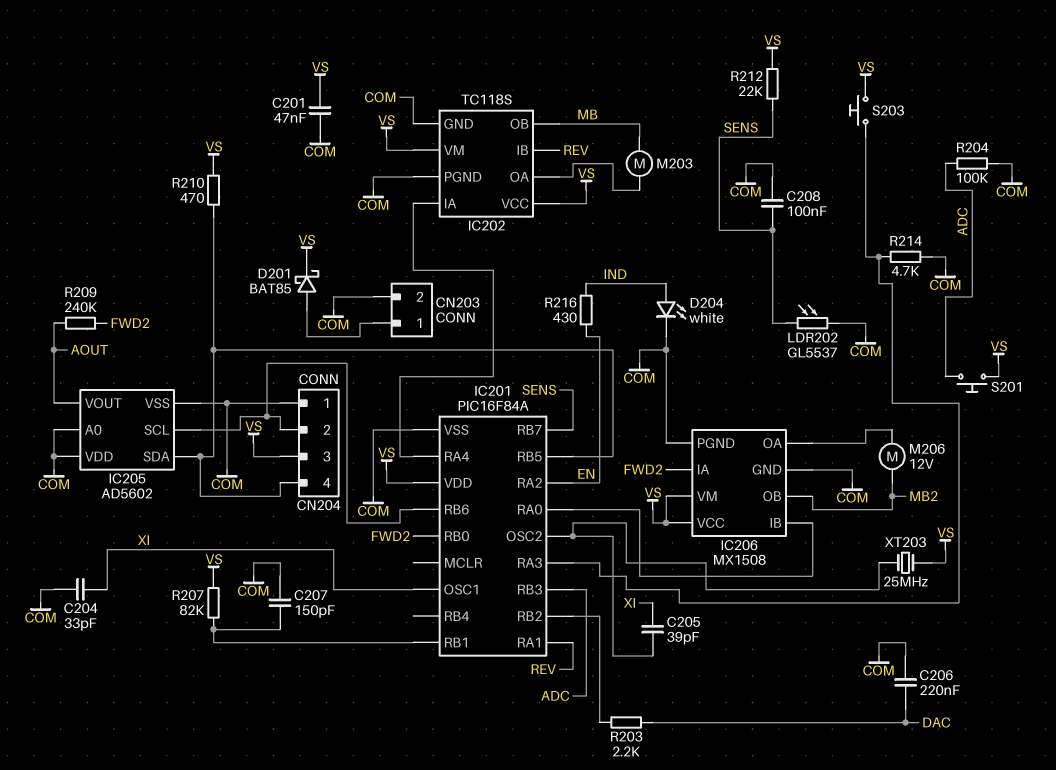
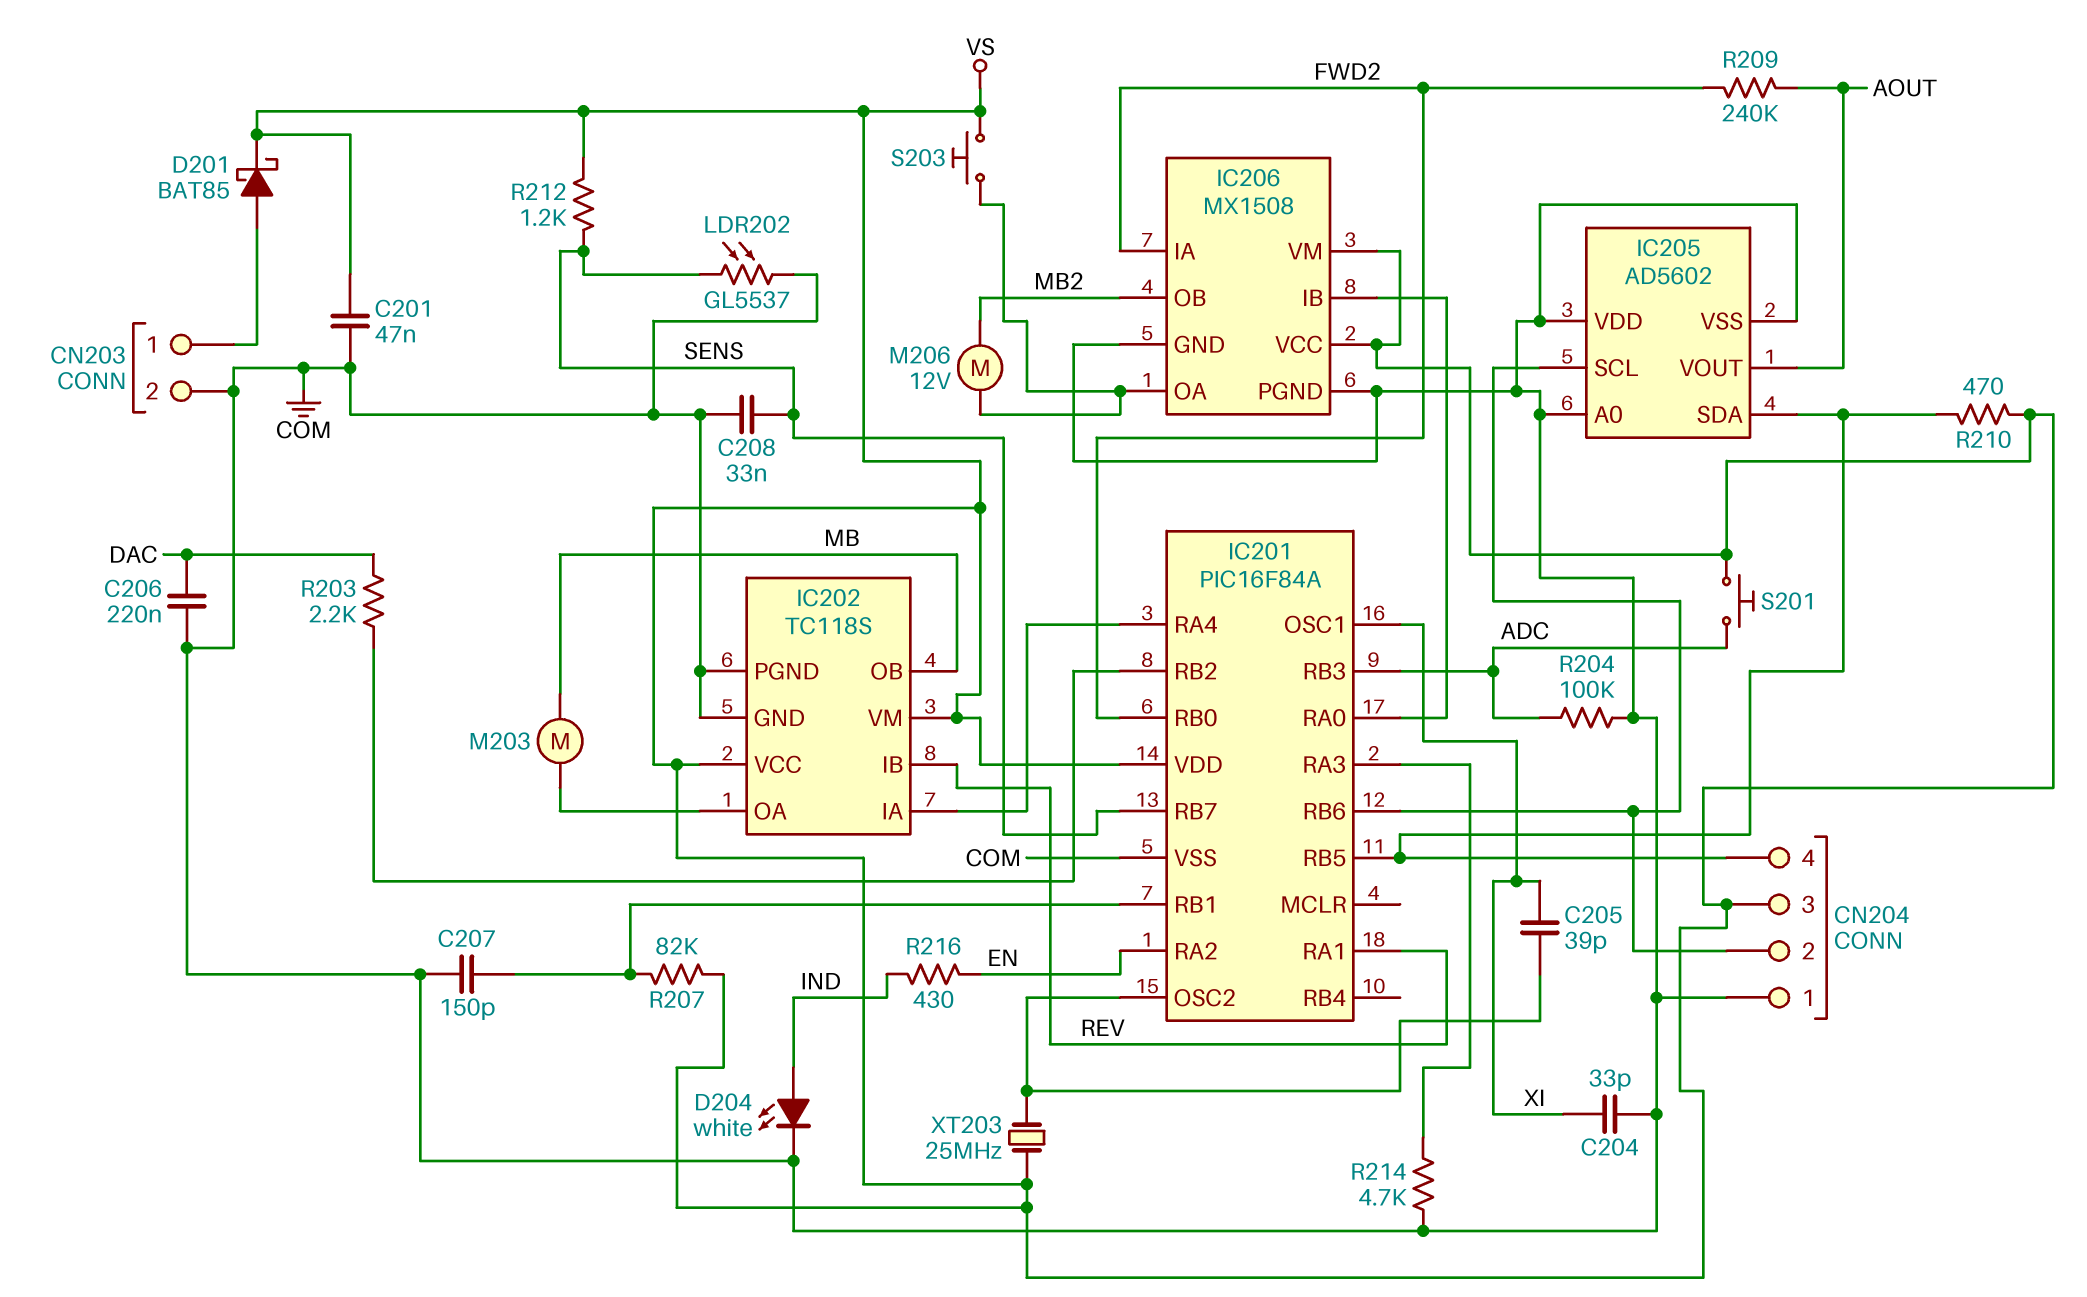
C208: 100nF (COM, SENS) -> 33nF (COM, SENS)
R212: 22k (SENS, VS) -> 1.2k (SENS, VS)
S203: button (IC201/RA3, VS) -> button (IC206/OA, VS)

